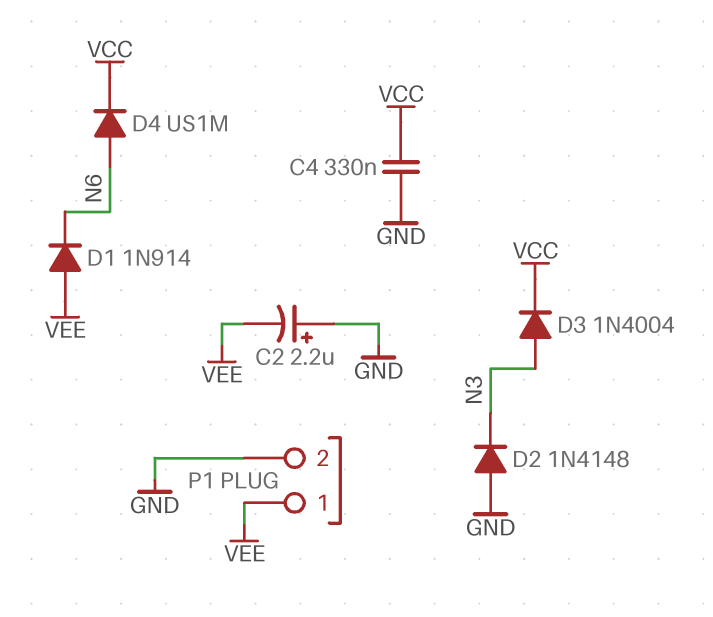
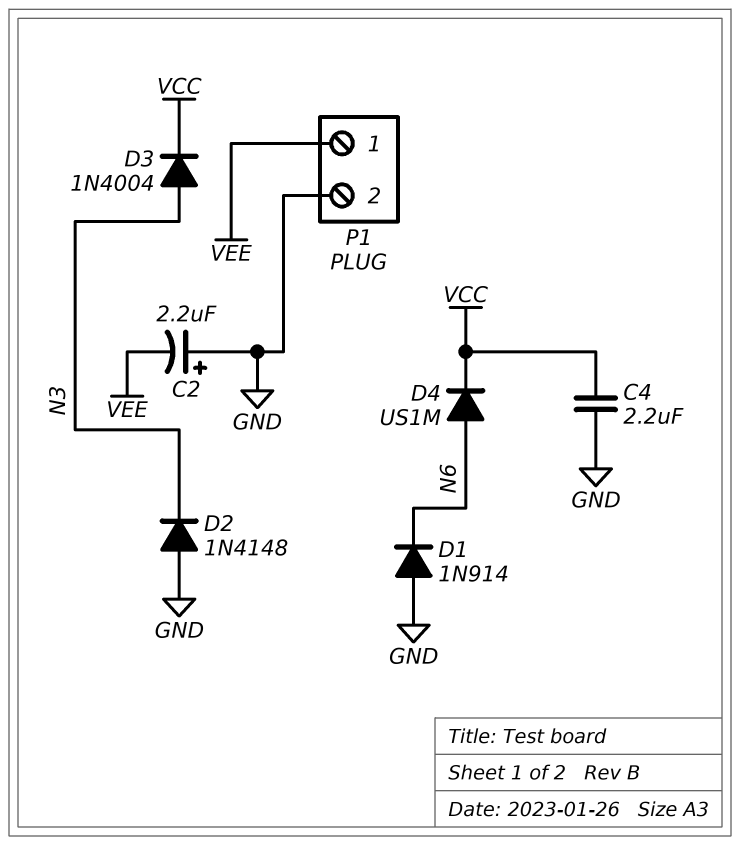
C4: 330nF (GND, VCC) -> 2.2uF (GND, VCC)
D1: diode 1N914 (A VEE, K N6) -> diode 1N914 (A GND, K N6)

